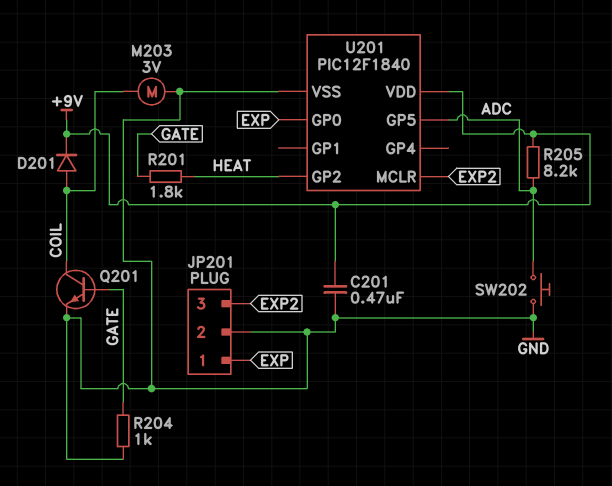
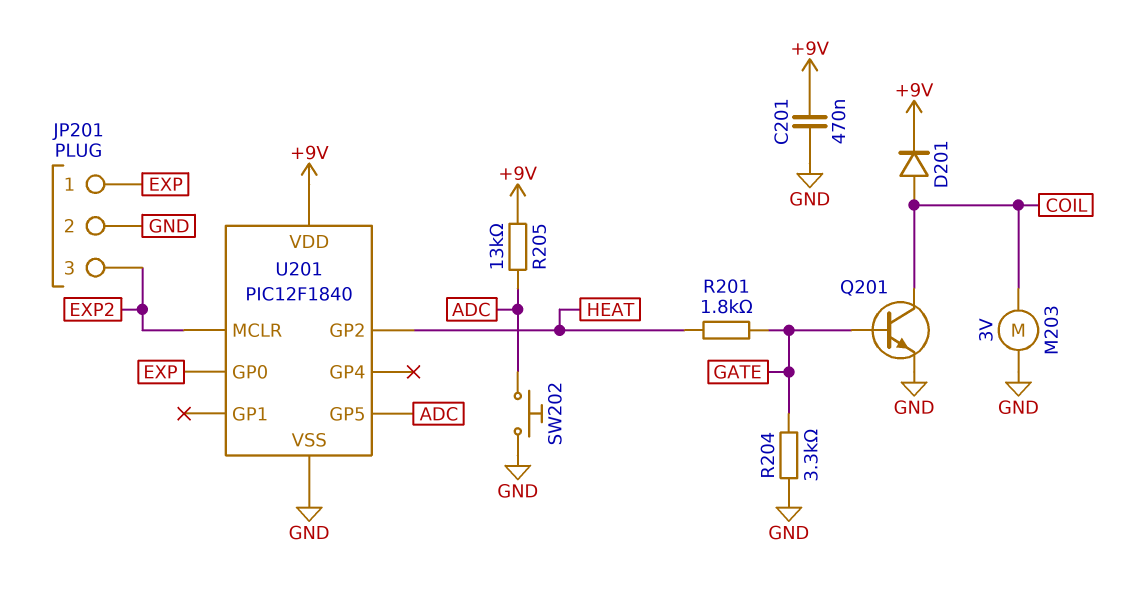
R204: 1k (GATE, GND) -> 3.3k (GATE, GND)
R205: 8.2k (+9V, ADC) -> 13k (+9V, ADC)

